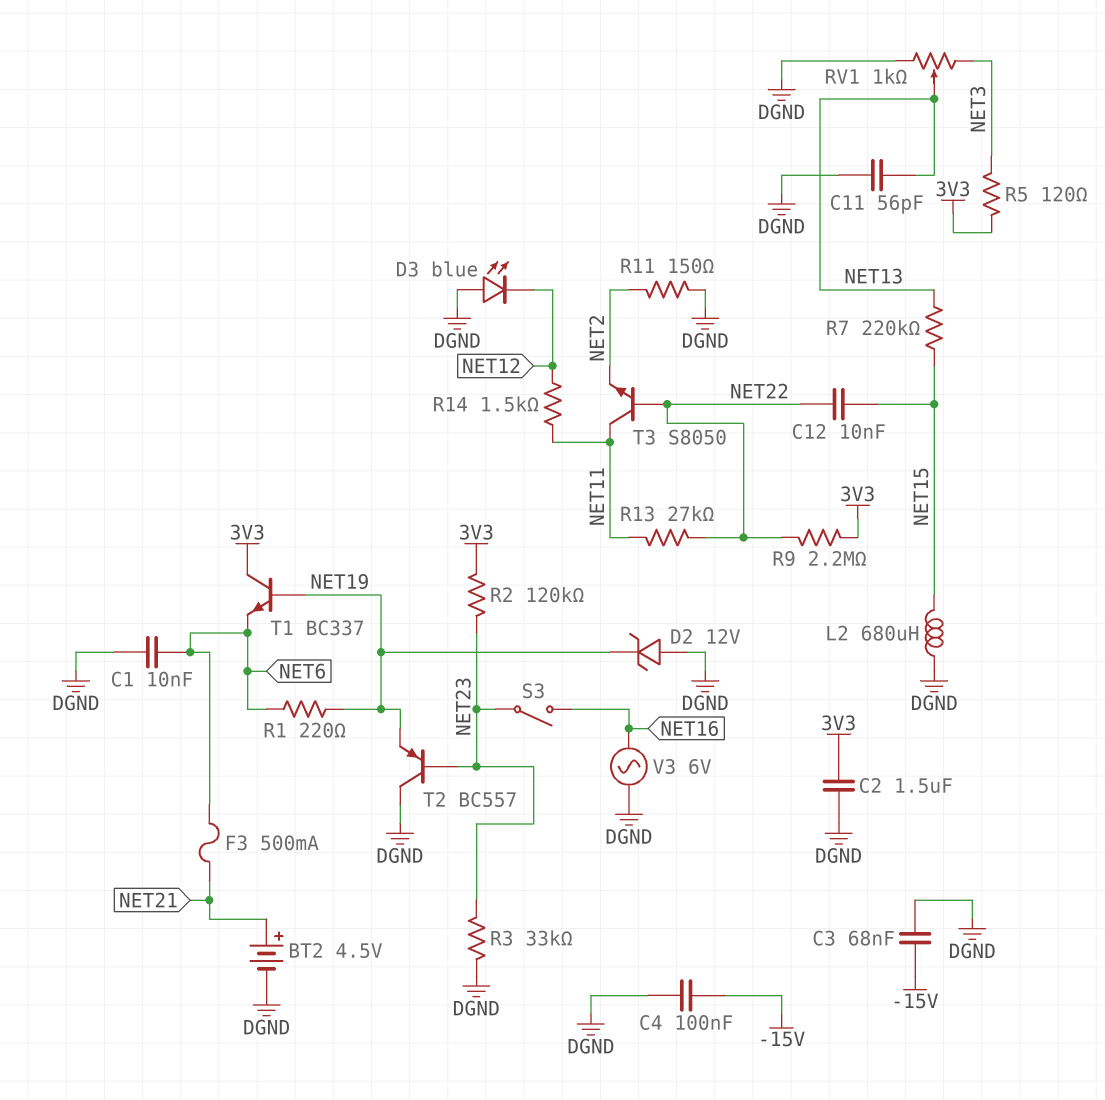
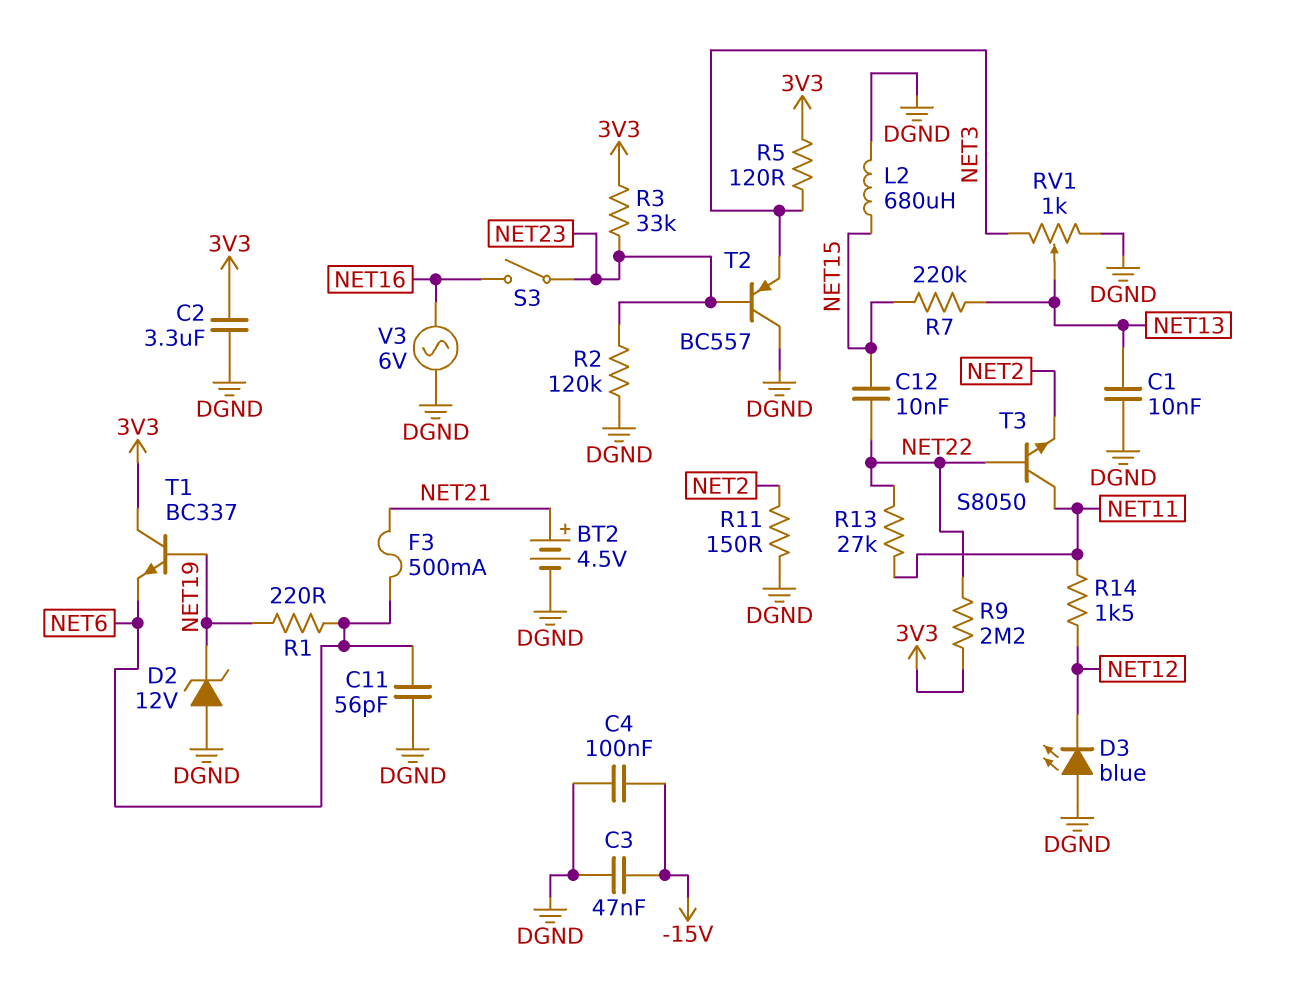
C1: 10nF (DGND, NET6) -> 10nF (DGND, NET13)
C2: 1.5uF (3V3, DGND) -> 3.3uF (3V3, DGND)
C3: 68nF (-15V, DGND) -> 47nF (-15V, DGND)
C11: 56pF (DGND, NET13) -> 56pF (DGND, NET6)
R2: 120k (3V3, NET23) -> 120k (DGND, NET23)
R3: 33k (DGND, NET23) -> 33k (3V3, NET23)
T2: PNP BC557 (B NET23, C DGND, E NET19) -> PNP BC557 (B NET23, C DGND, E NET3)

